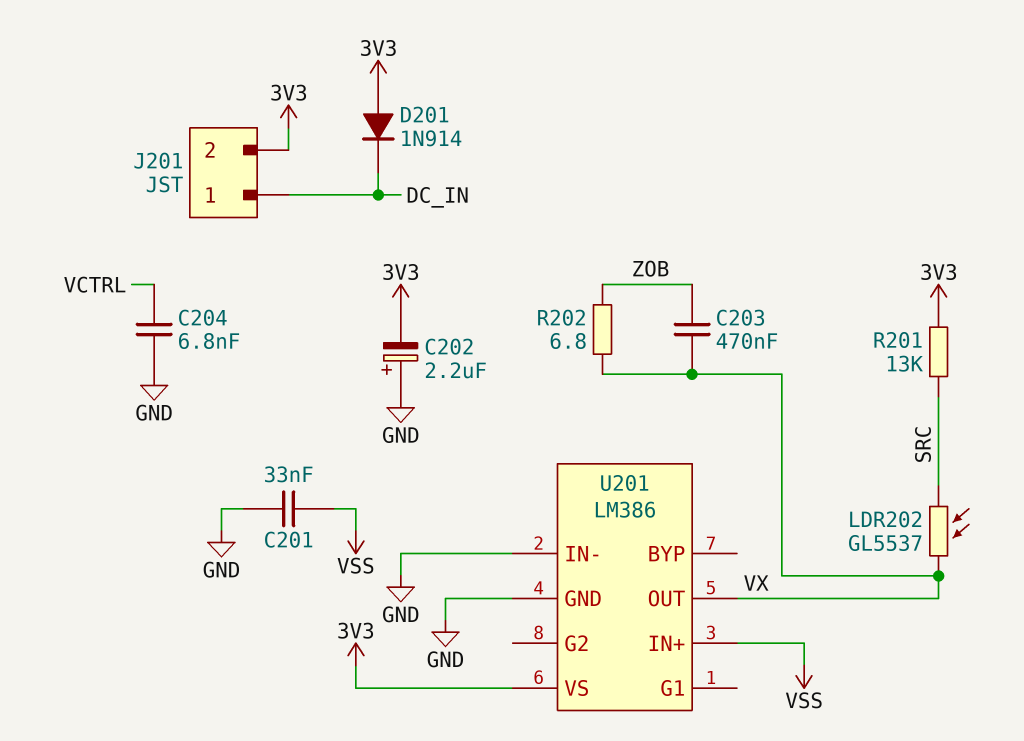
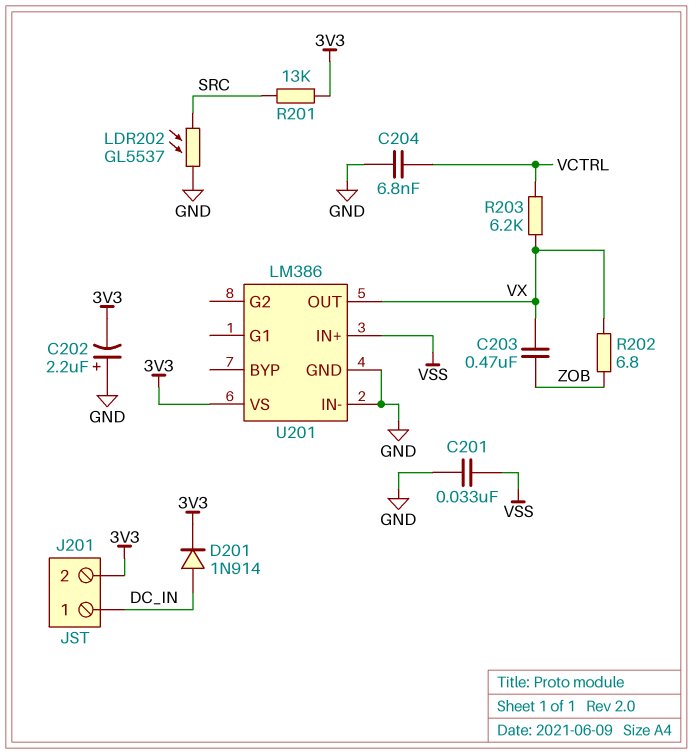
D201: diode 1N914 (A 3V3, K DC_IN) -> diode 1N914 (A DC_IN, K 3V3)
LDR202: GL5537 (SRC, VX) -> GL5537 (GND, SRC)
R203: none -> 6.2k (VCTRL, VX)

